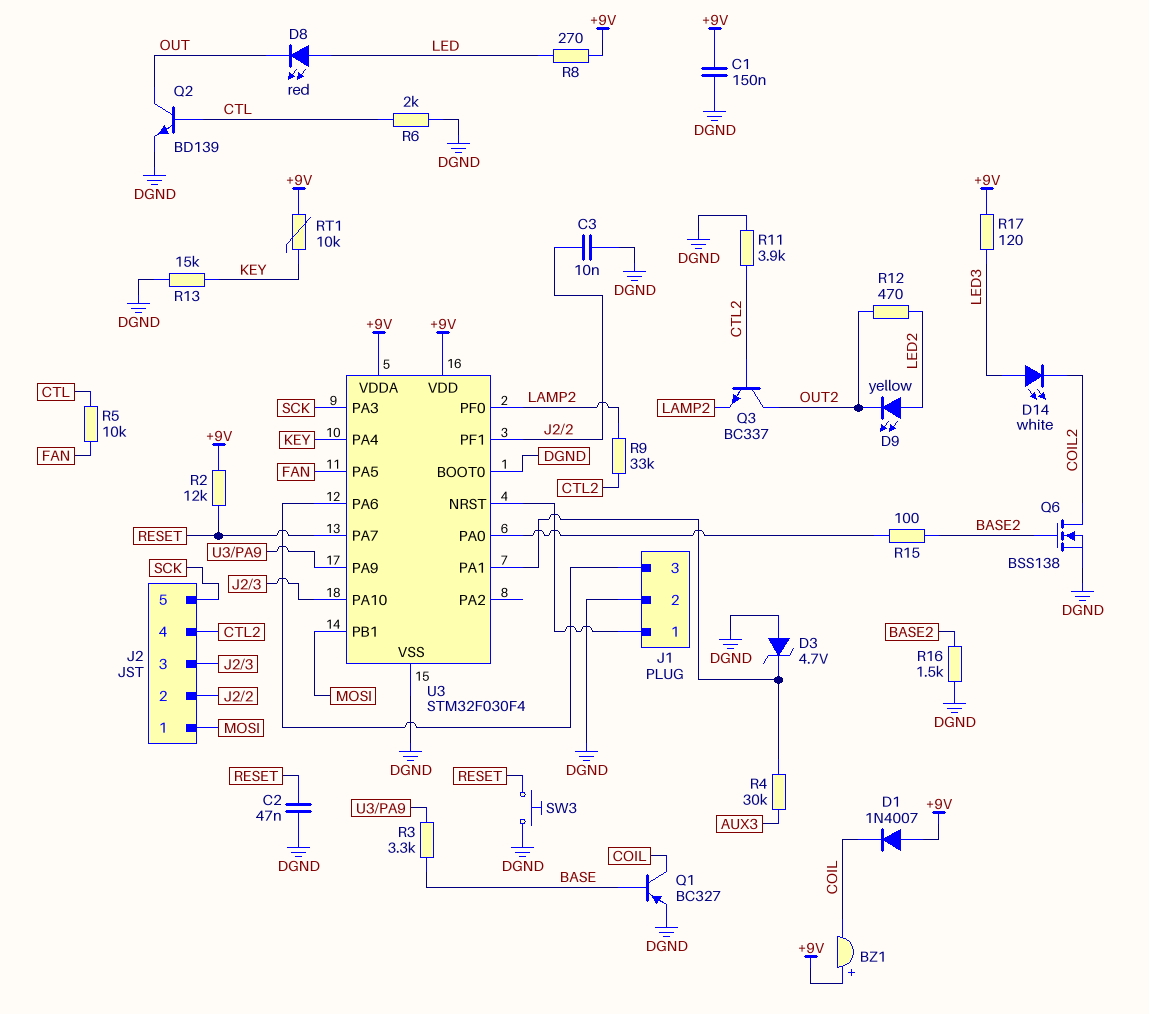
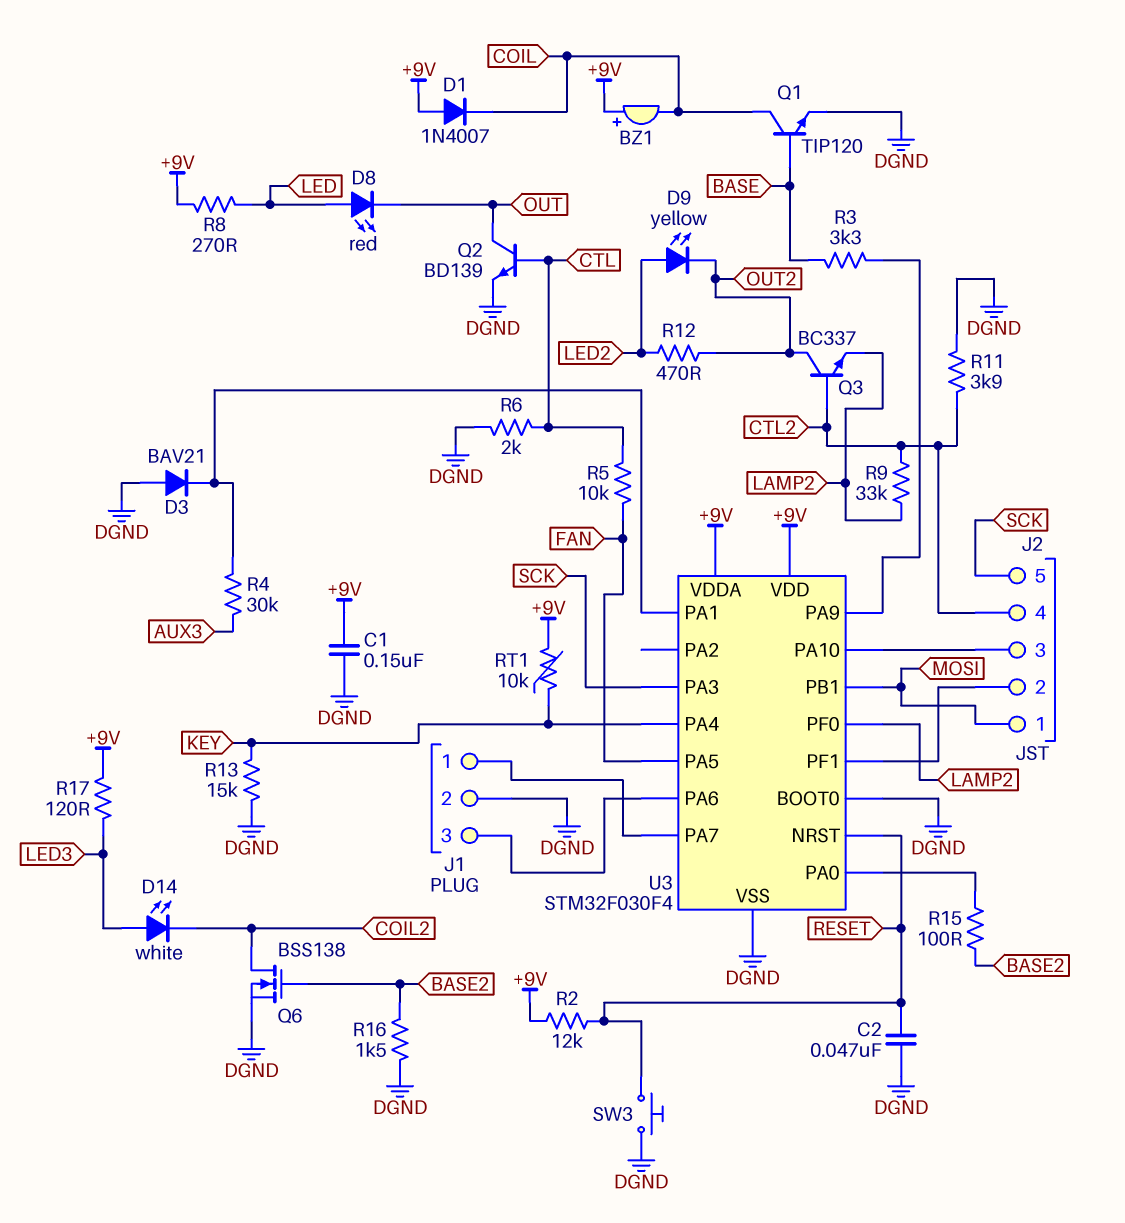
C3: 10nF (DGND, J2/2) -> none
D3: zener 4.7V (A DGND, K U3/PA1) -> diode BAV21 (A DGND, K U3/PA1)
Q1: PNP BC327 (B BASE, C COIL, E DGND) -> NPN TIP120 (B BASE, C COIL, E DGND)
U3 pin NRST: J1/1 -> RESET
U3 pin PA7: RESET -> J1/1

